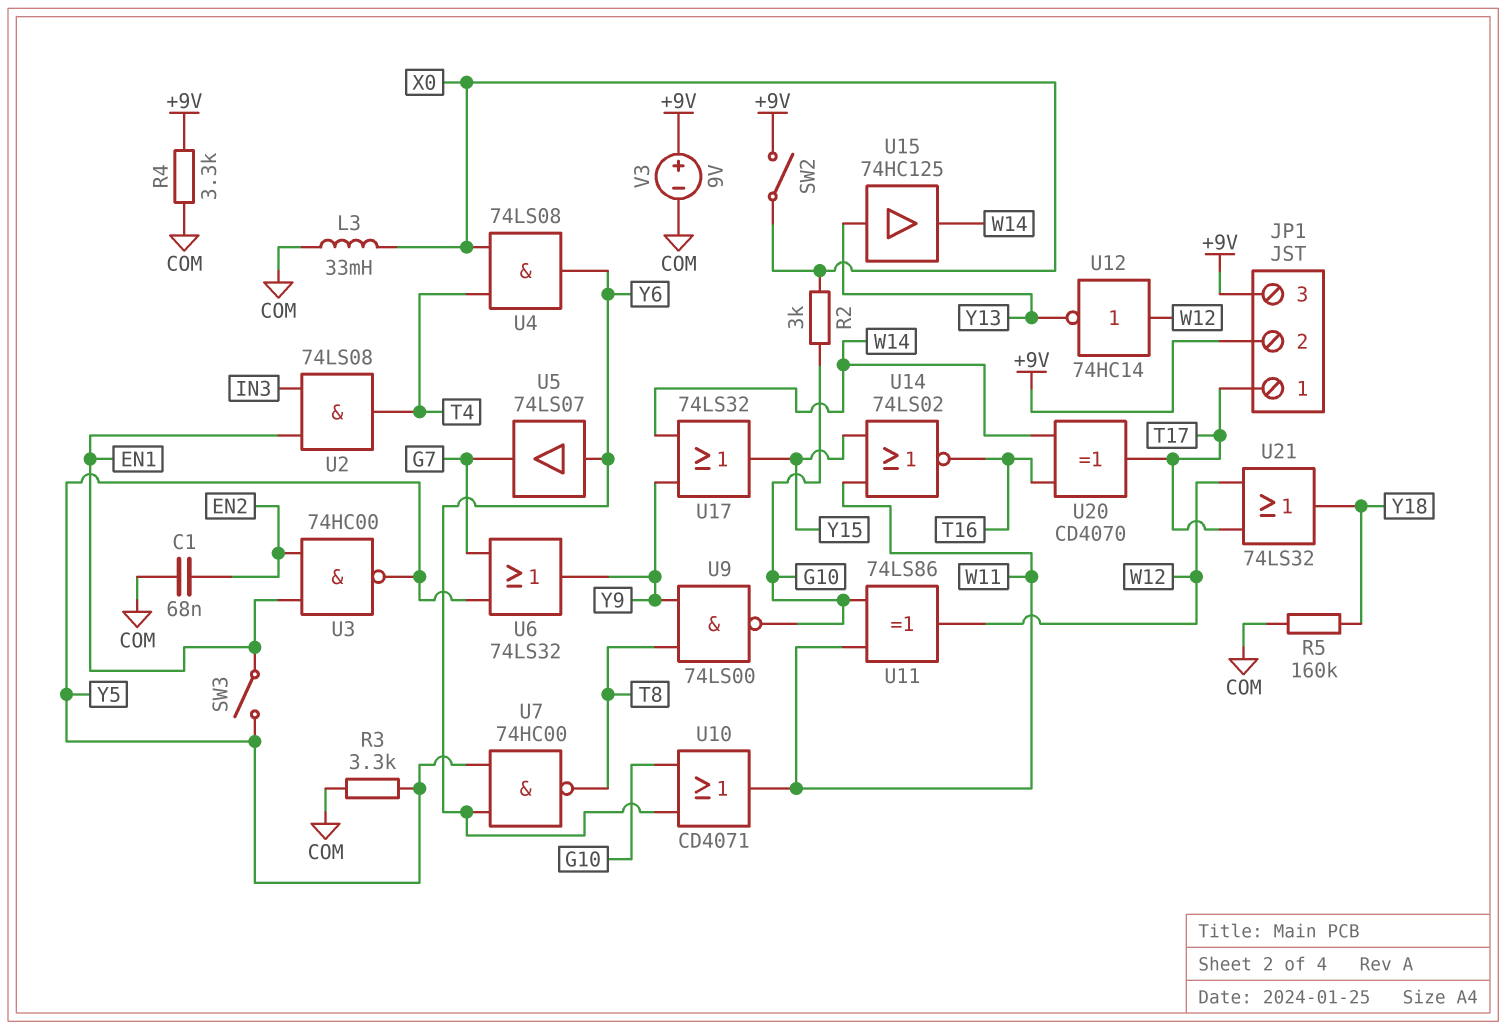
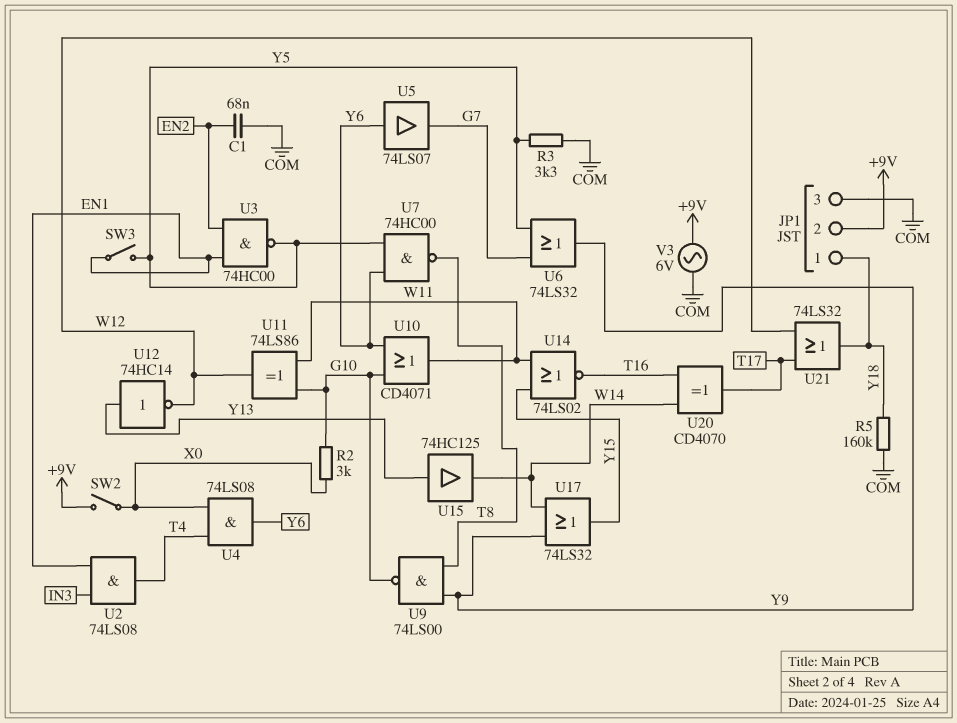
JP1 pin 1: T17 -> Y18
JP1 pin 3: +9V -> COM
L3: 33mH (COM, X0) -> none
R4: 3.3k (+9V, COM) -> none
U12: NOT 74HC14 (in W12, out Y13) -> NOT 74HC14 (in Y13, out W12)
V3: 9V (plus +9V, minus COM) -> AC 6V (+9V, COM)

